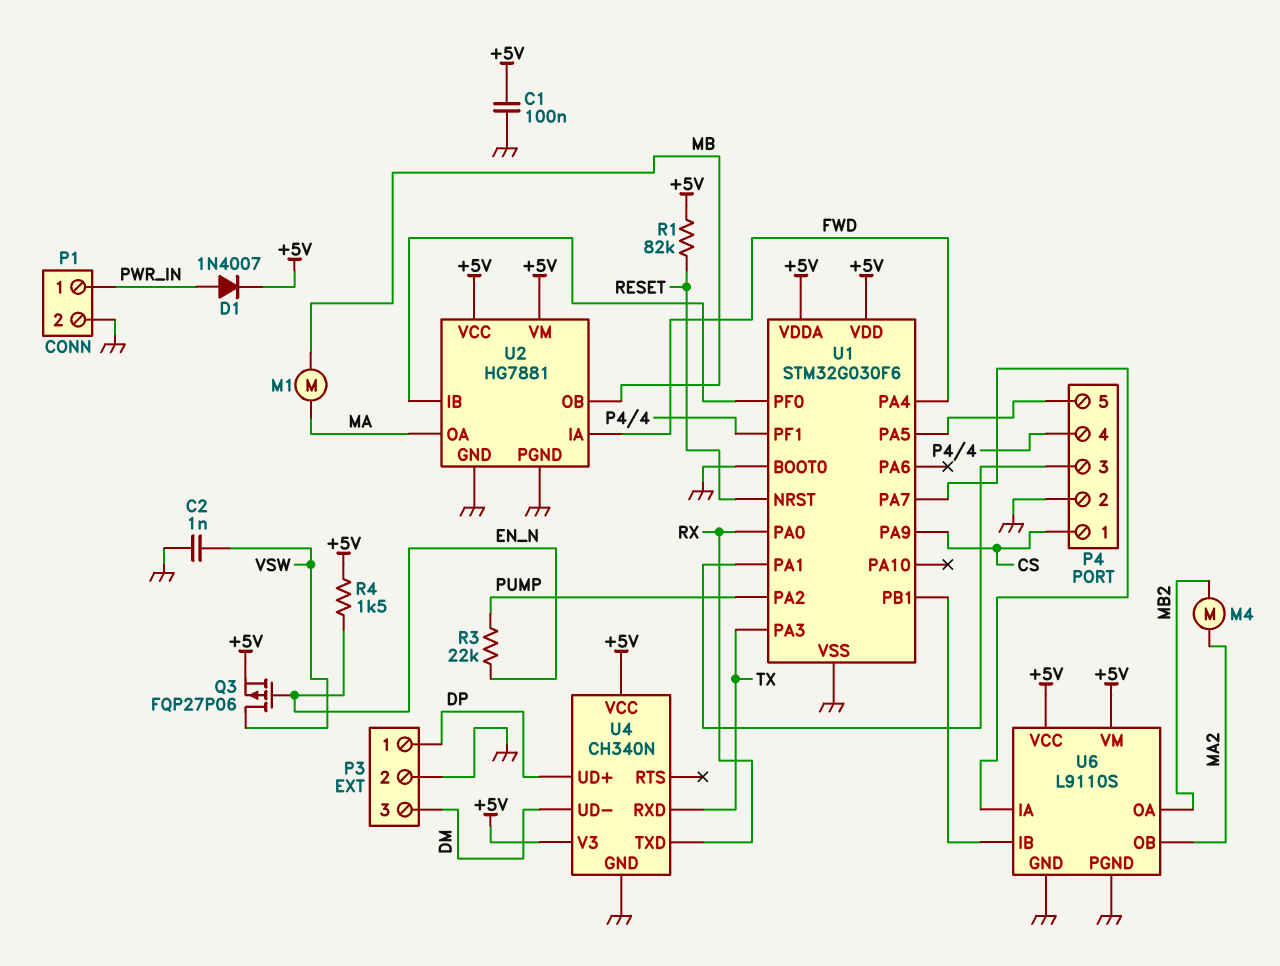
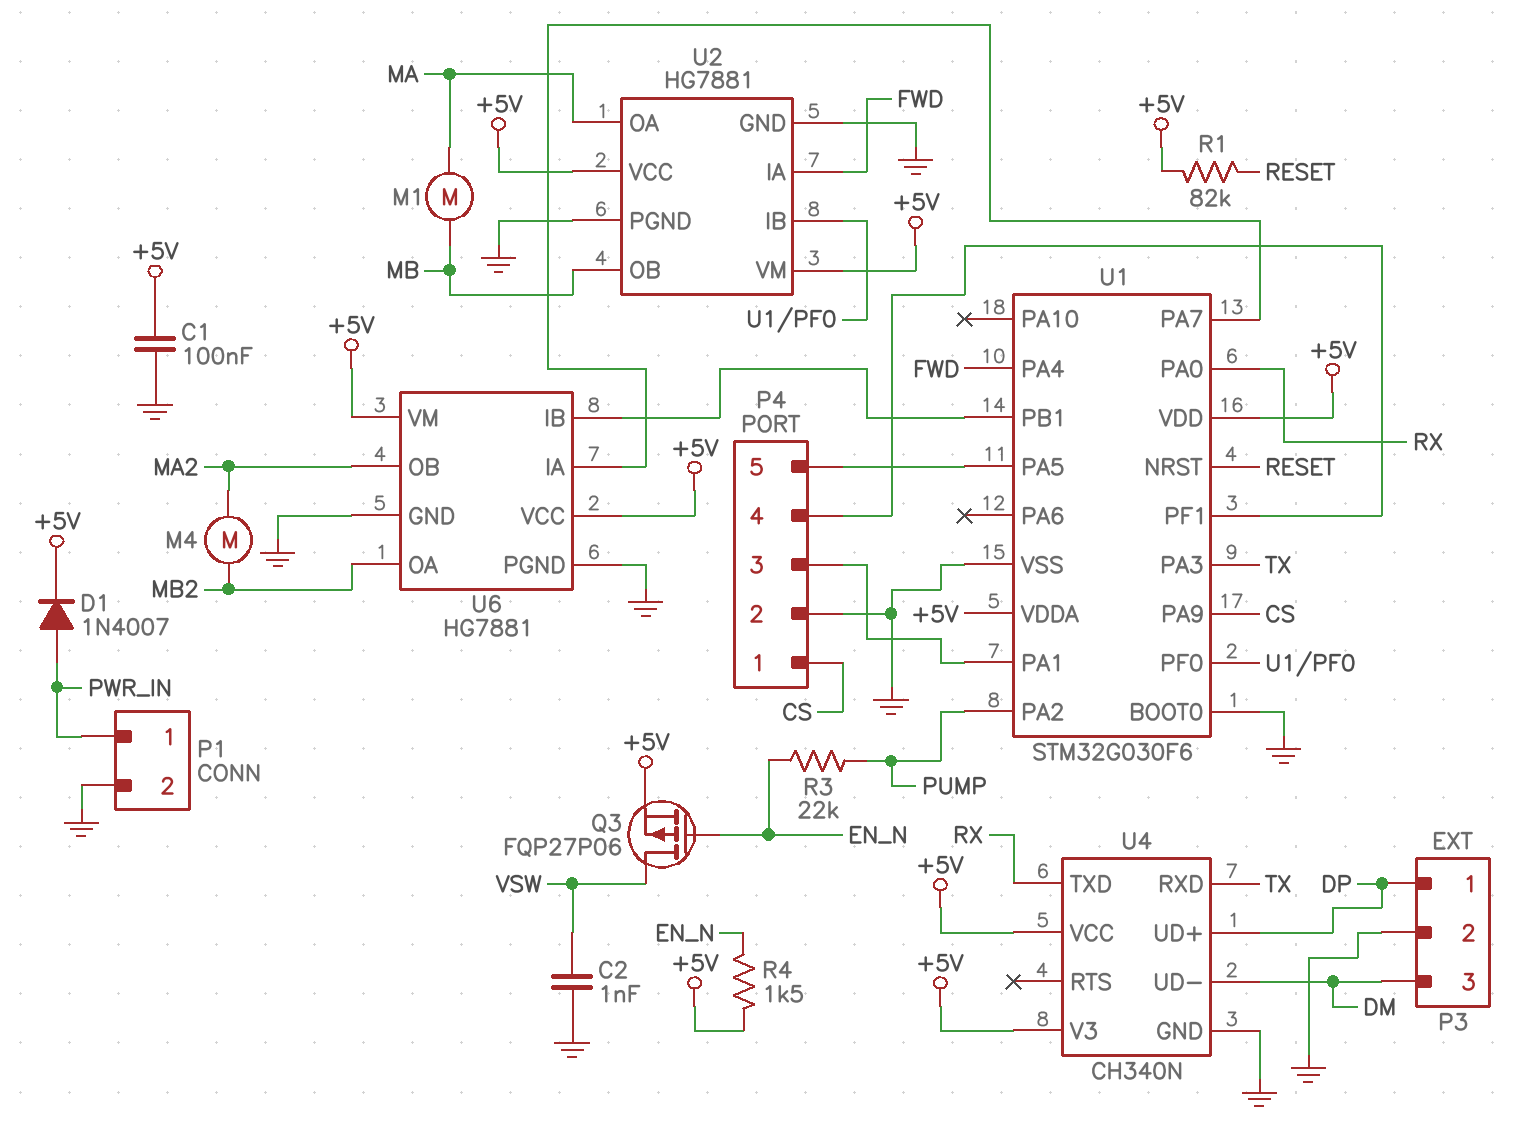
U6: L9110S -> HG7881

